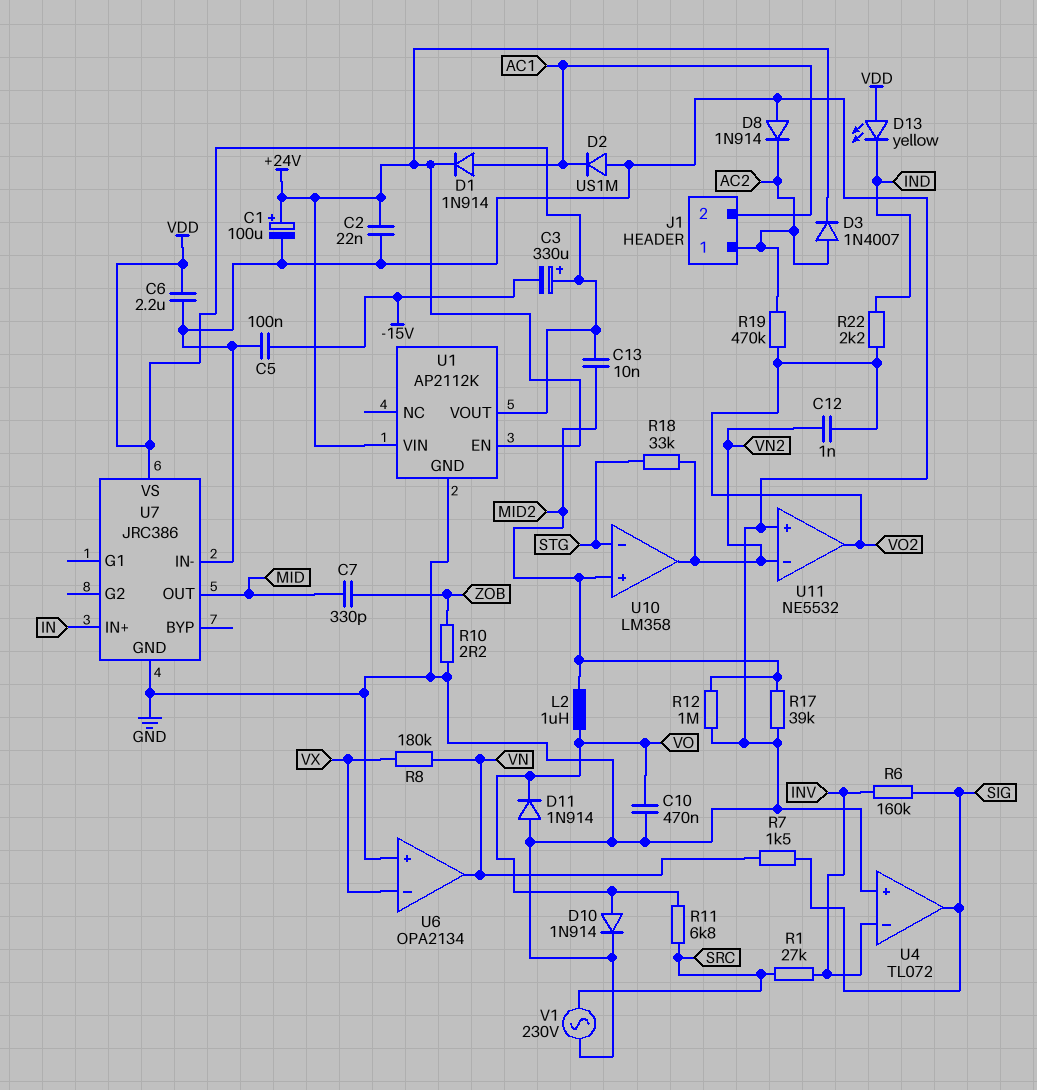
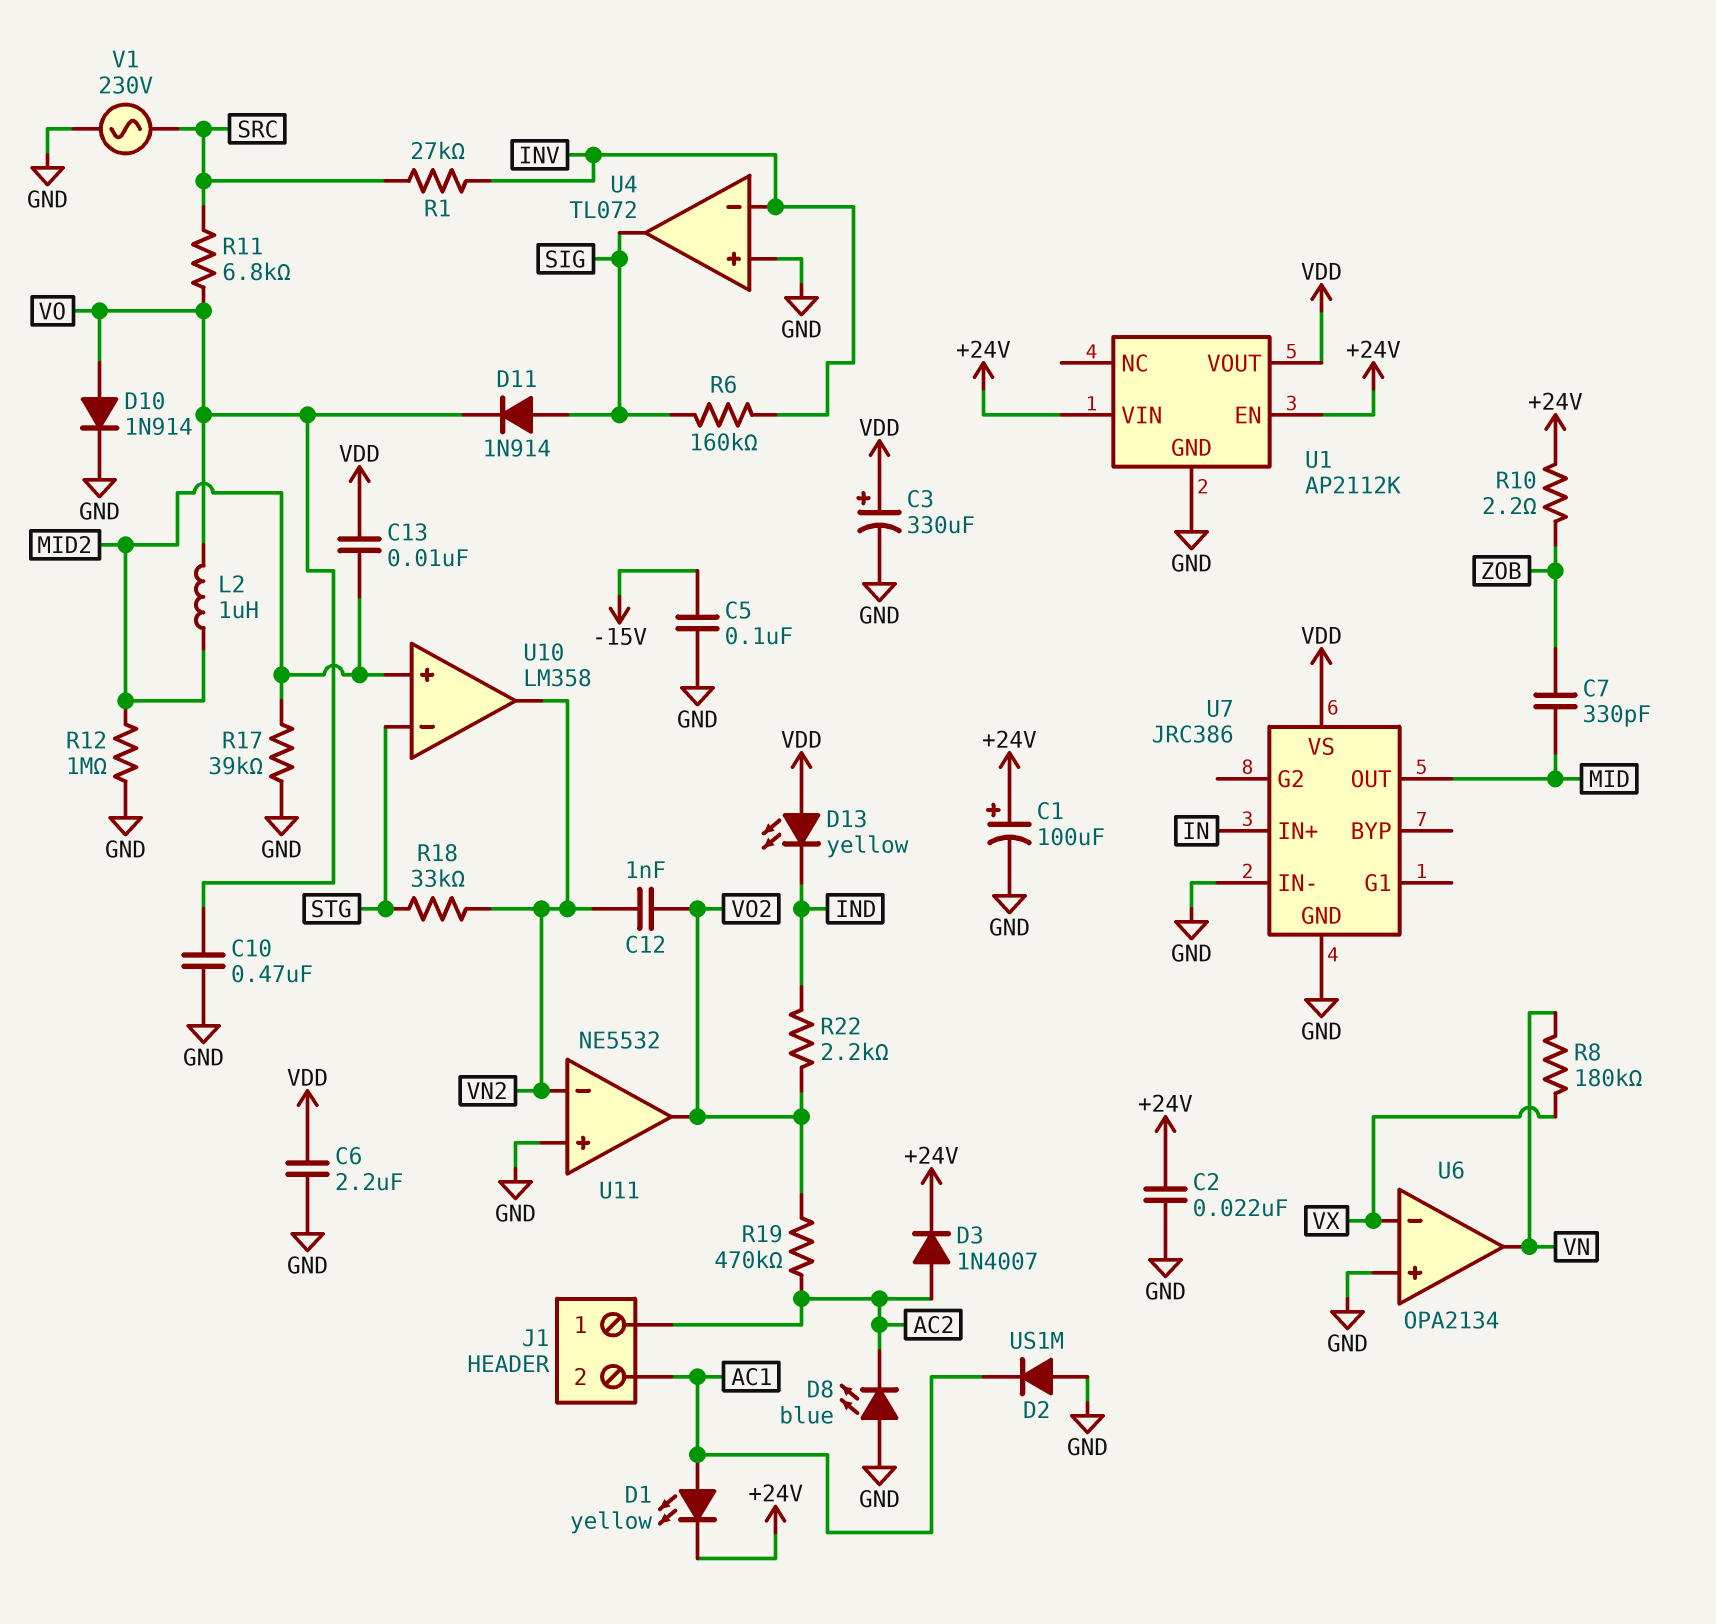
C3: 330uF (plus VDD, minus -15V) -> 330uF (plus VDD, minus GND)
D1: diode 1N914 (A AC1, K +24V) -> LED yellow (A AC1, K +24V)
D8: diode 1N914 (A GND, K AC2) -> LED blue (A GND, K AC2)
D11: diode 1N914 (A GND, K VO) -> diode 1N914 (A SIG, K VO)
R7: 1.5k (SIG, VN) -> none
R10: 2.2 (GND, ZOB) -> 2.2 (+24V, ZOB)

